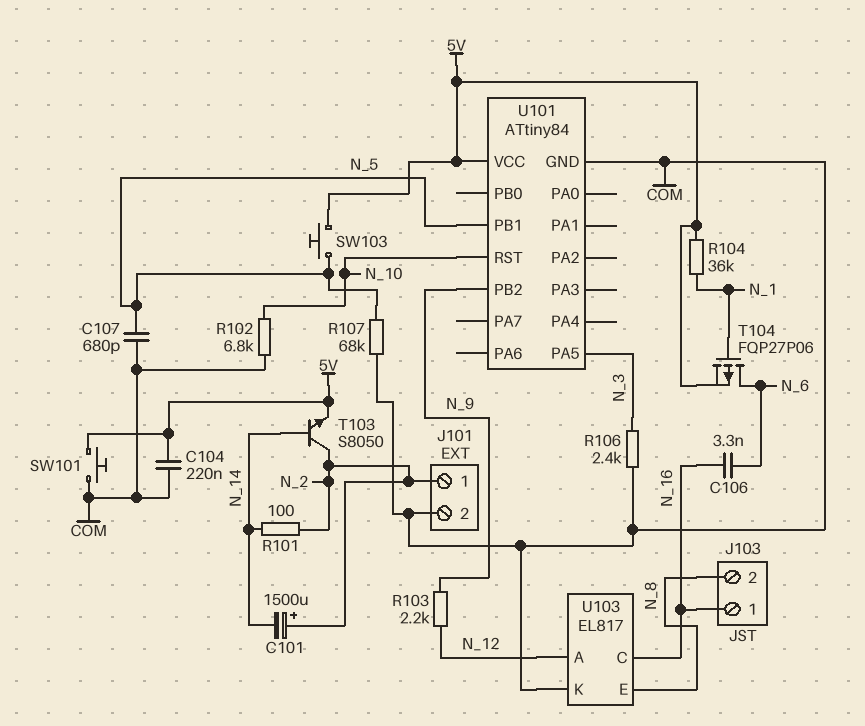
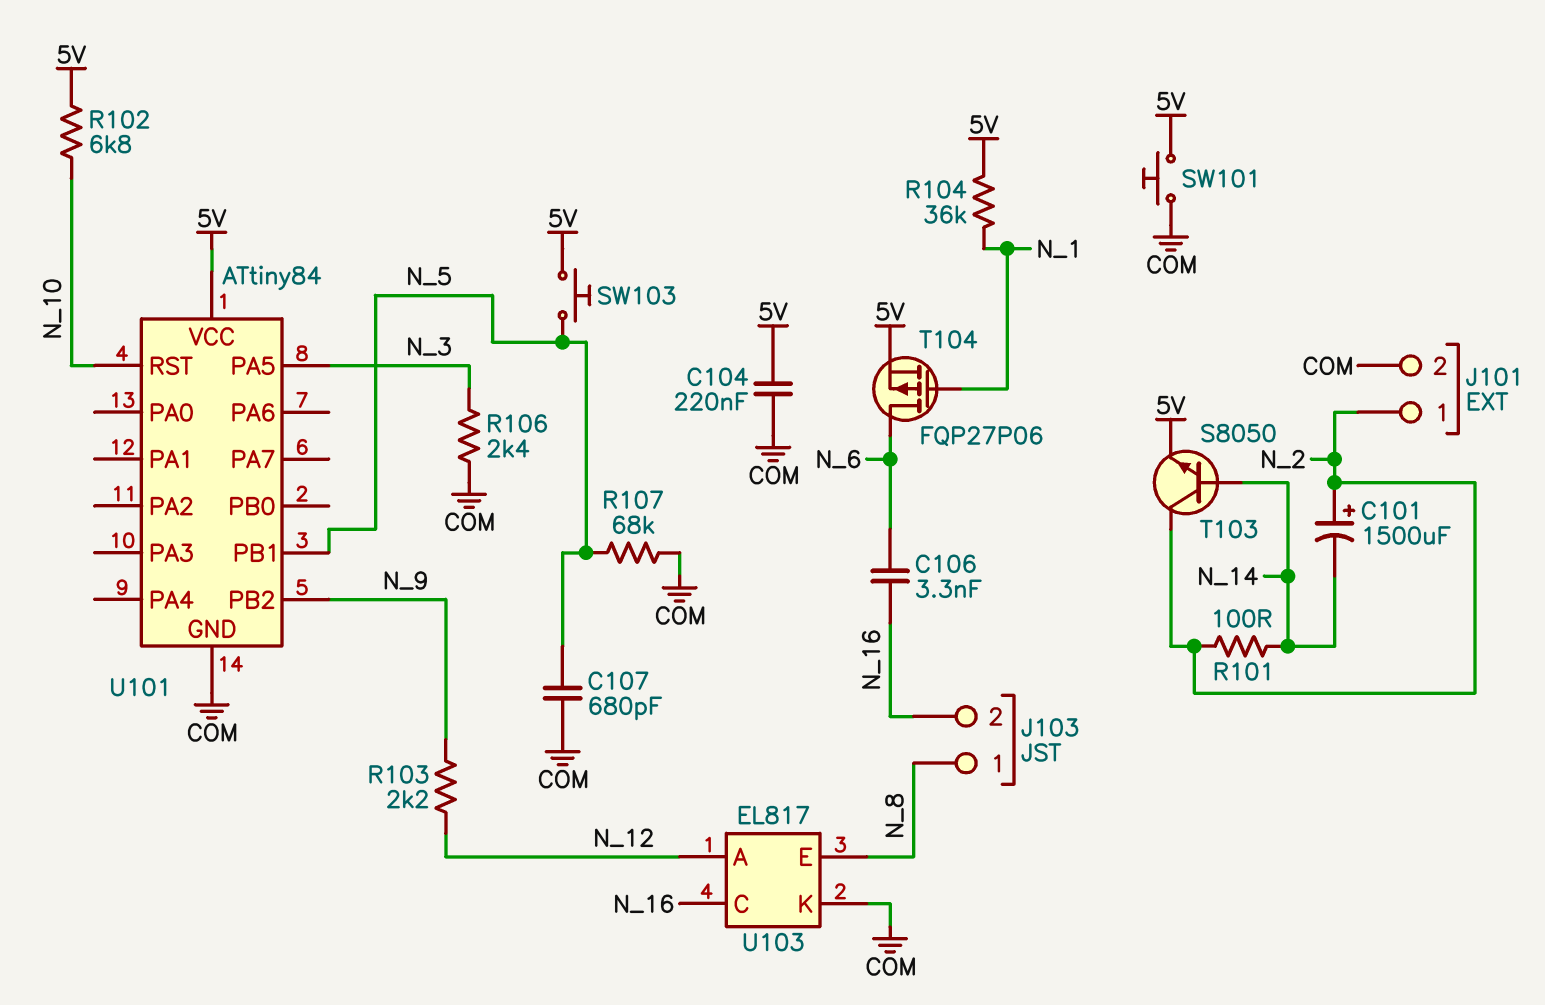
J103 pin 1: N_16 -> N_8
J103 pin 2: N_8 -> N_16
R102: 6.8k (COM, N_10) -> 6.8k (5V, N_10)

